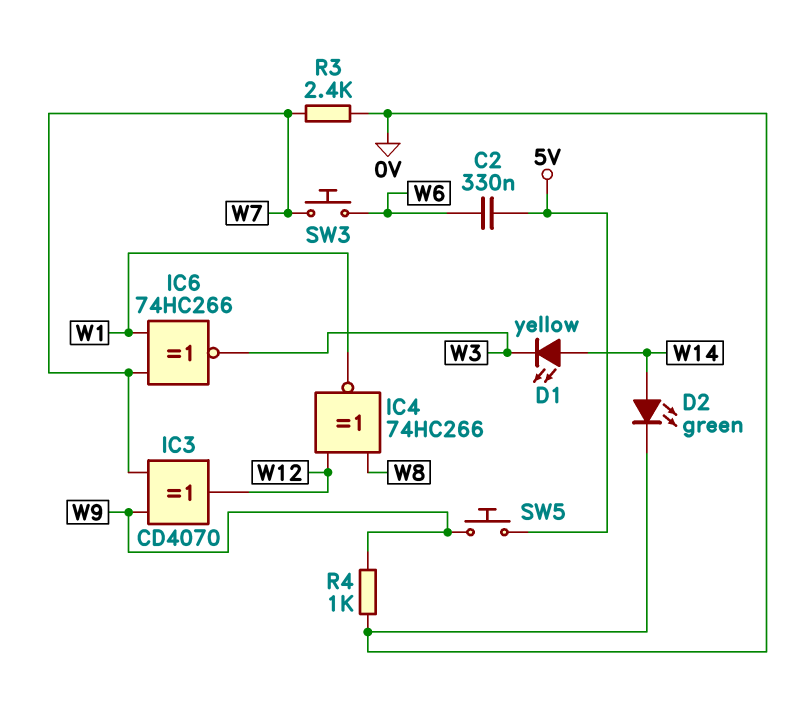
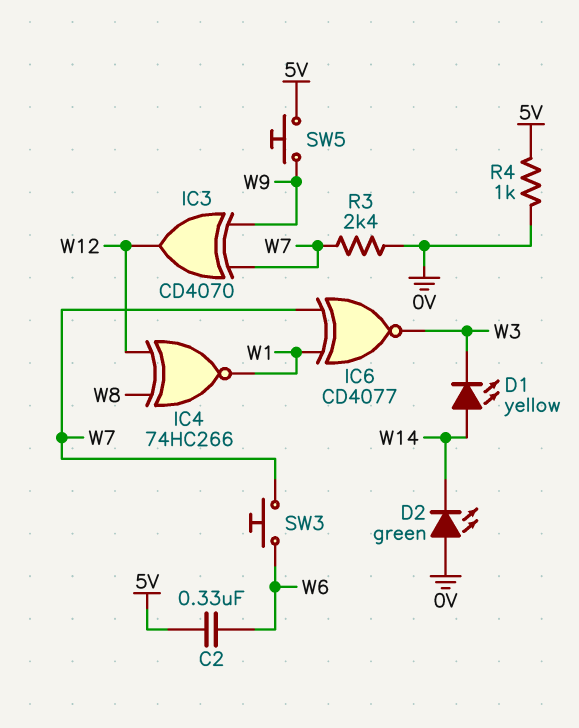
D2: LED green (A W14, K 0V) -> LED green (A 0V, K W14)
IC6: XNOR 74HC266 (in W1, in W7, out W3) -> XNOR CD4077 (in W1, in W7, out W3)
R4: 1k (0V, W9) -> 1k (0V, 5V)

